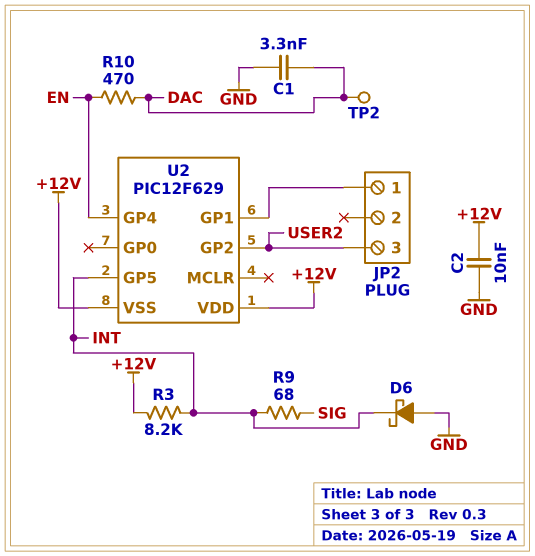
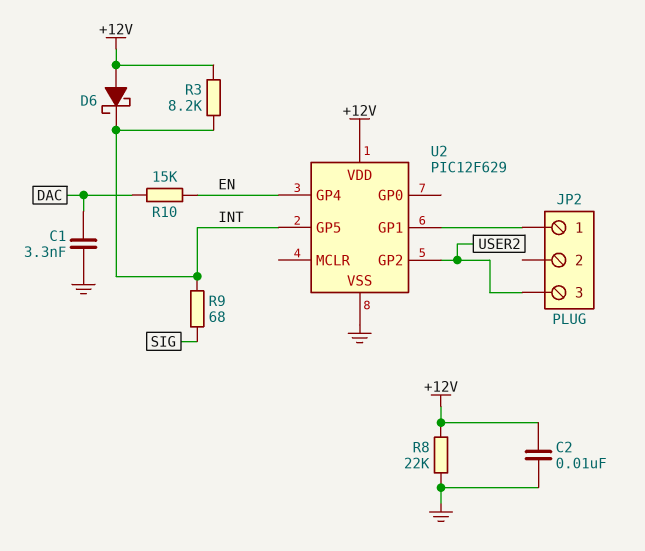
D6: schottky (A GND, K INT) -> schottky (A +12V, K INT)
R8: none -> 22k (+12V, GND)
R10: 470 (DAC, EN) -> 15k (DAC, EN)
TP2: test point (DAC) -> none
U2 pin VSS: +12V -> GND

